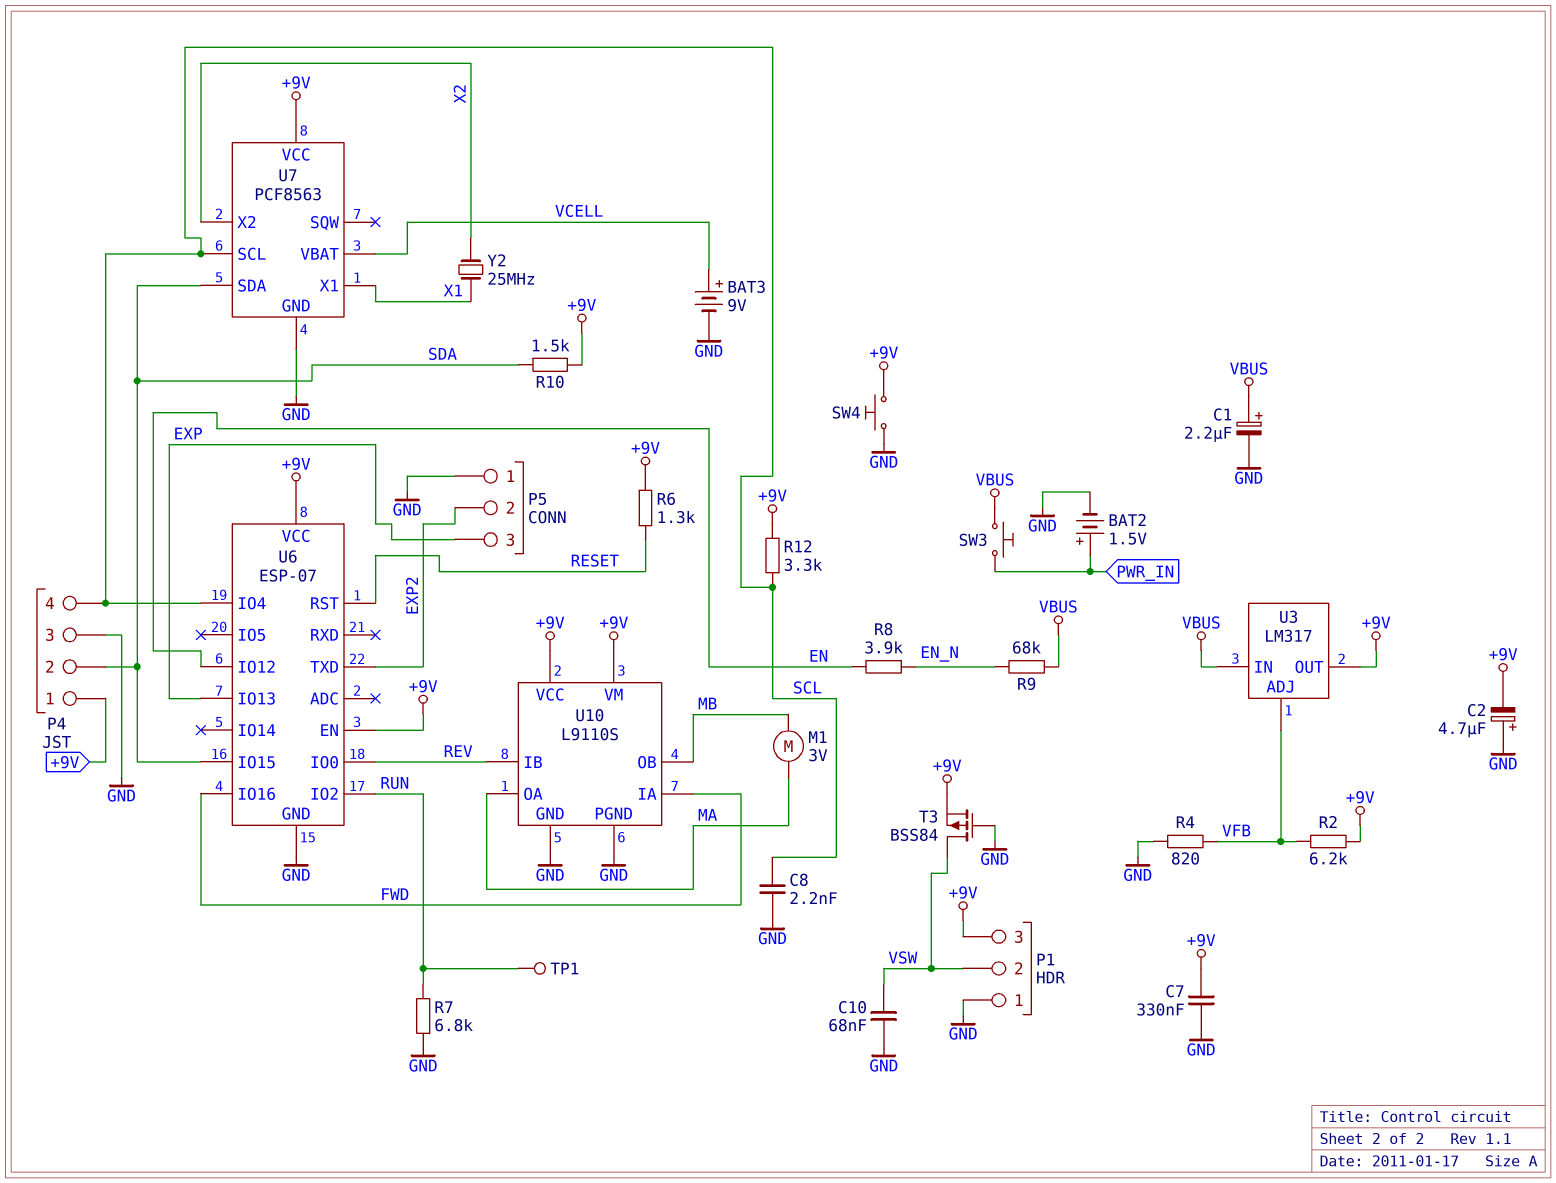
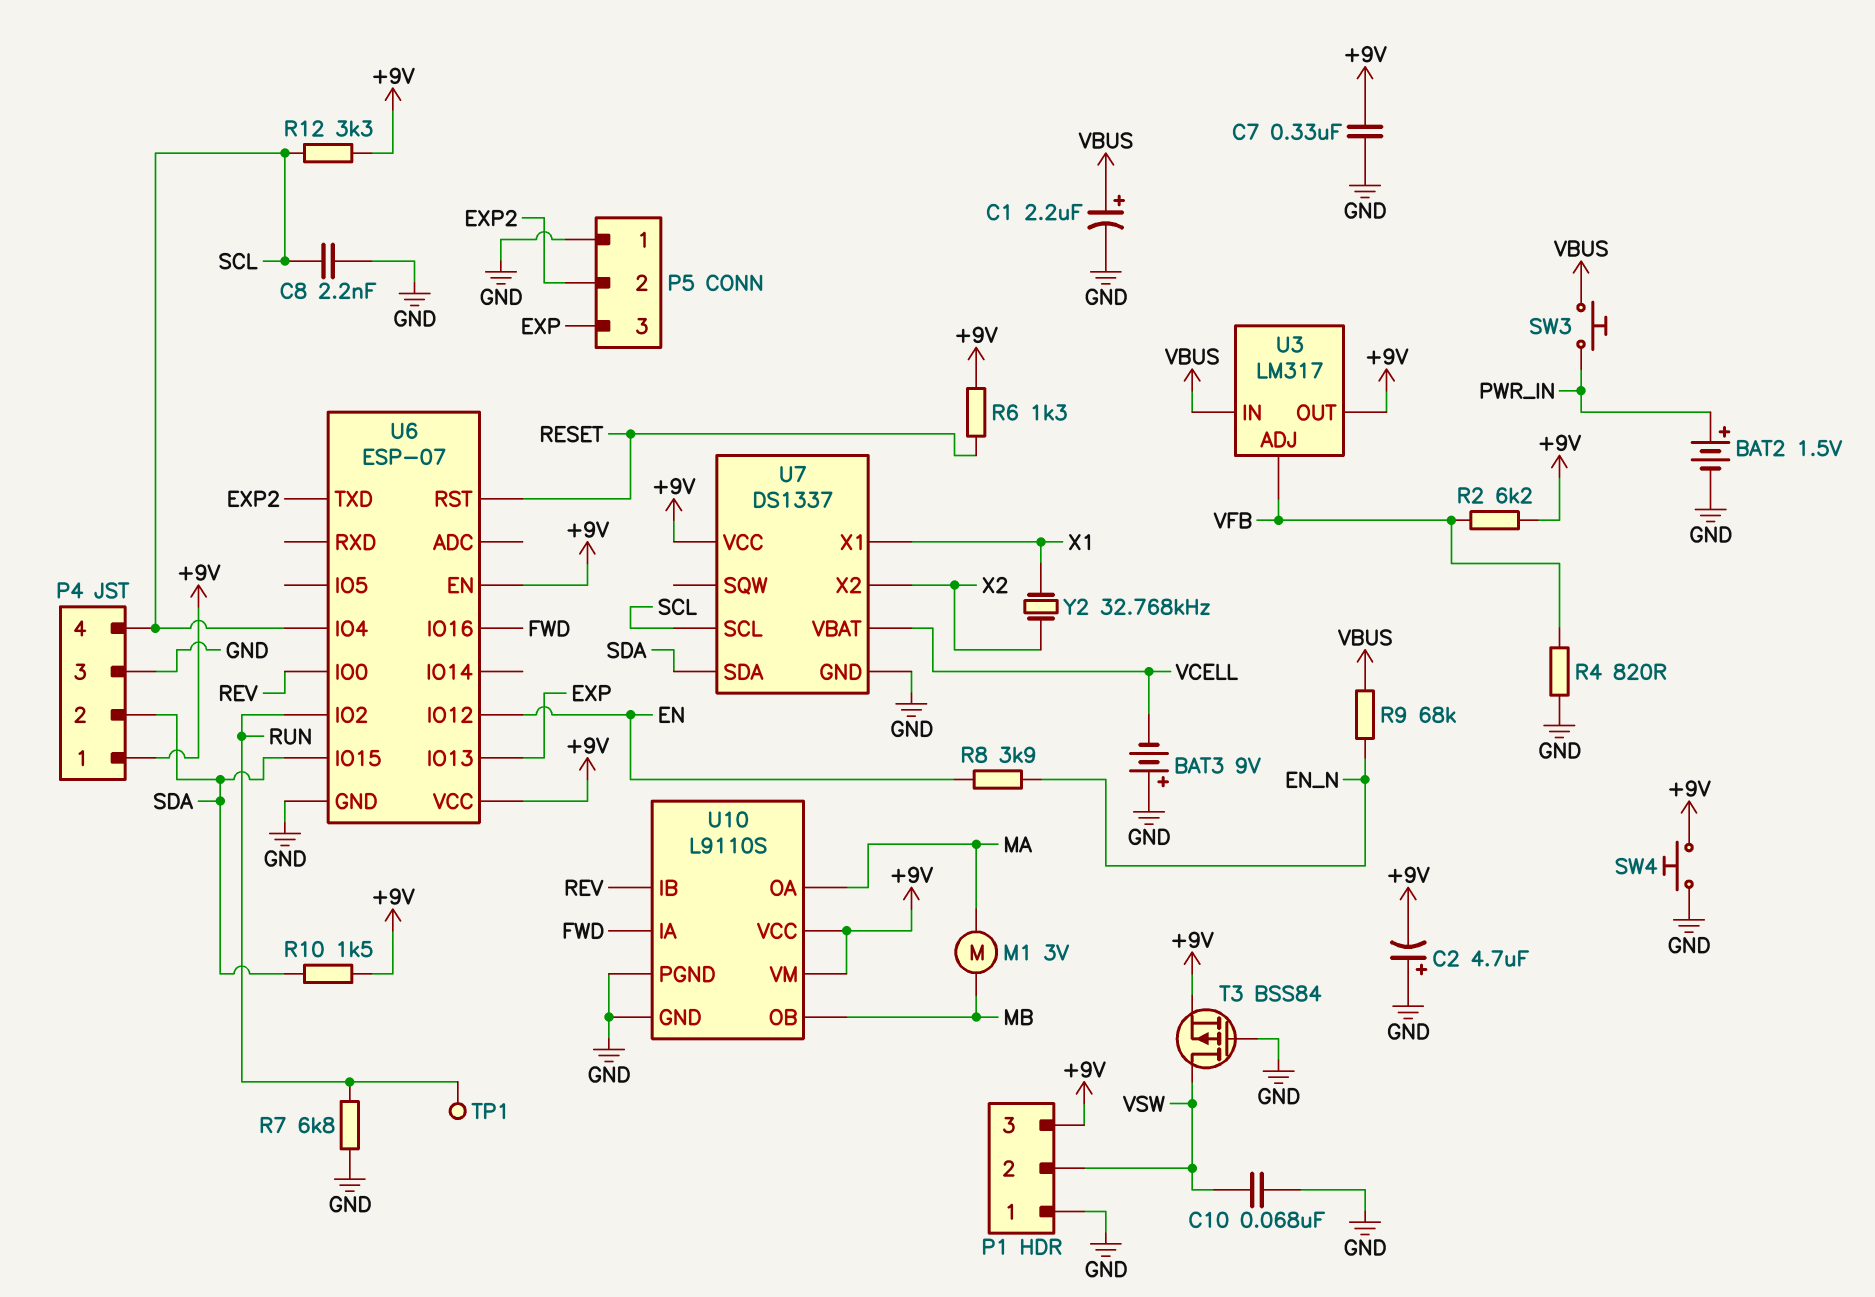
BAT3: 9V (plus VCELL, minus GND) -> 9V (plus GND, minus VCELL)
U7: PCF8563 -> DS1337
Y2: 25MHz (X1, X2) -> 32.768kHz (X1, X2)

